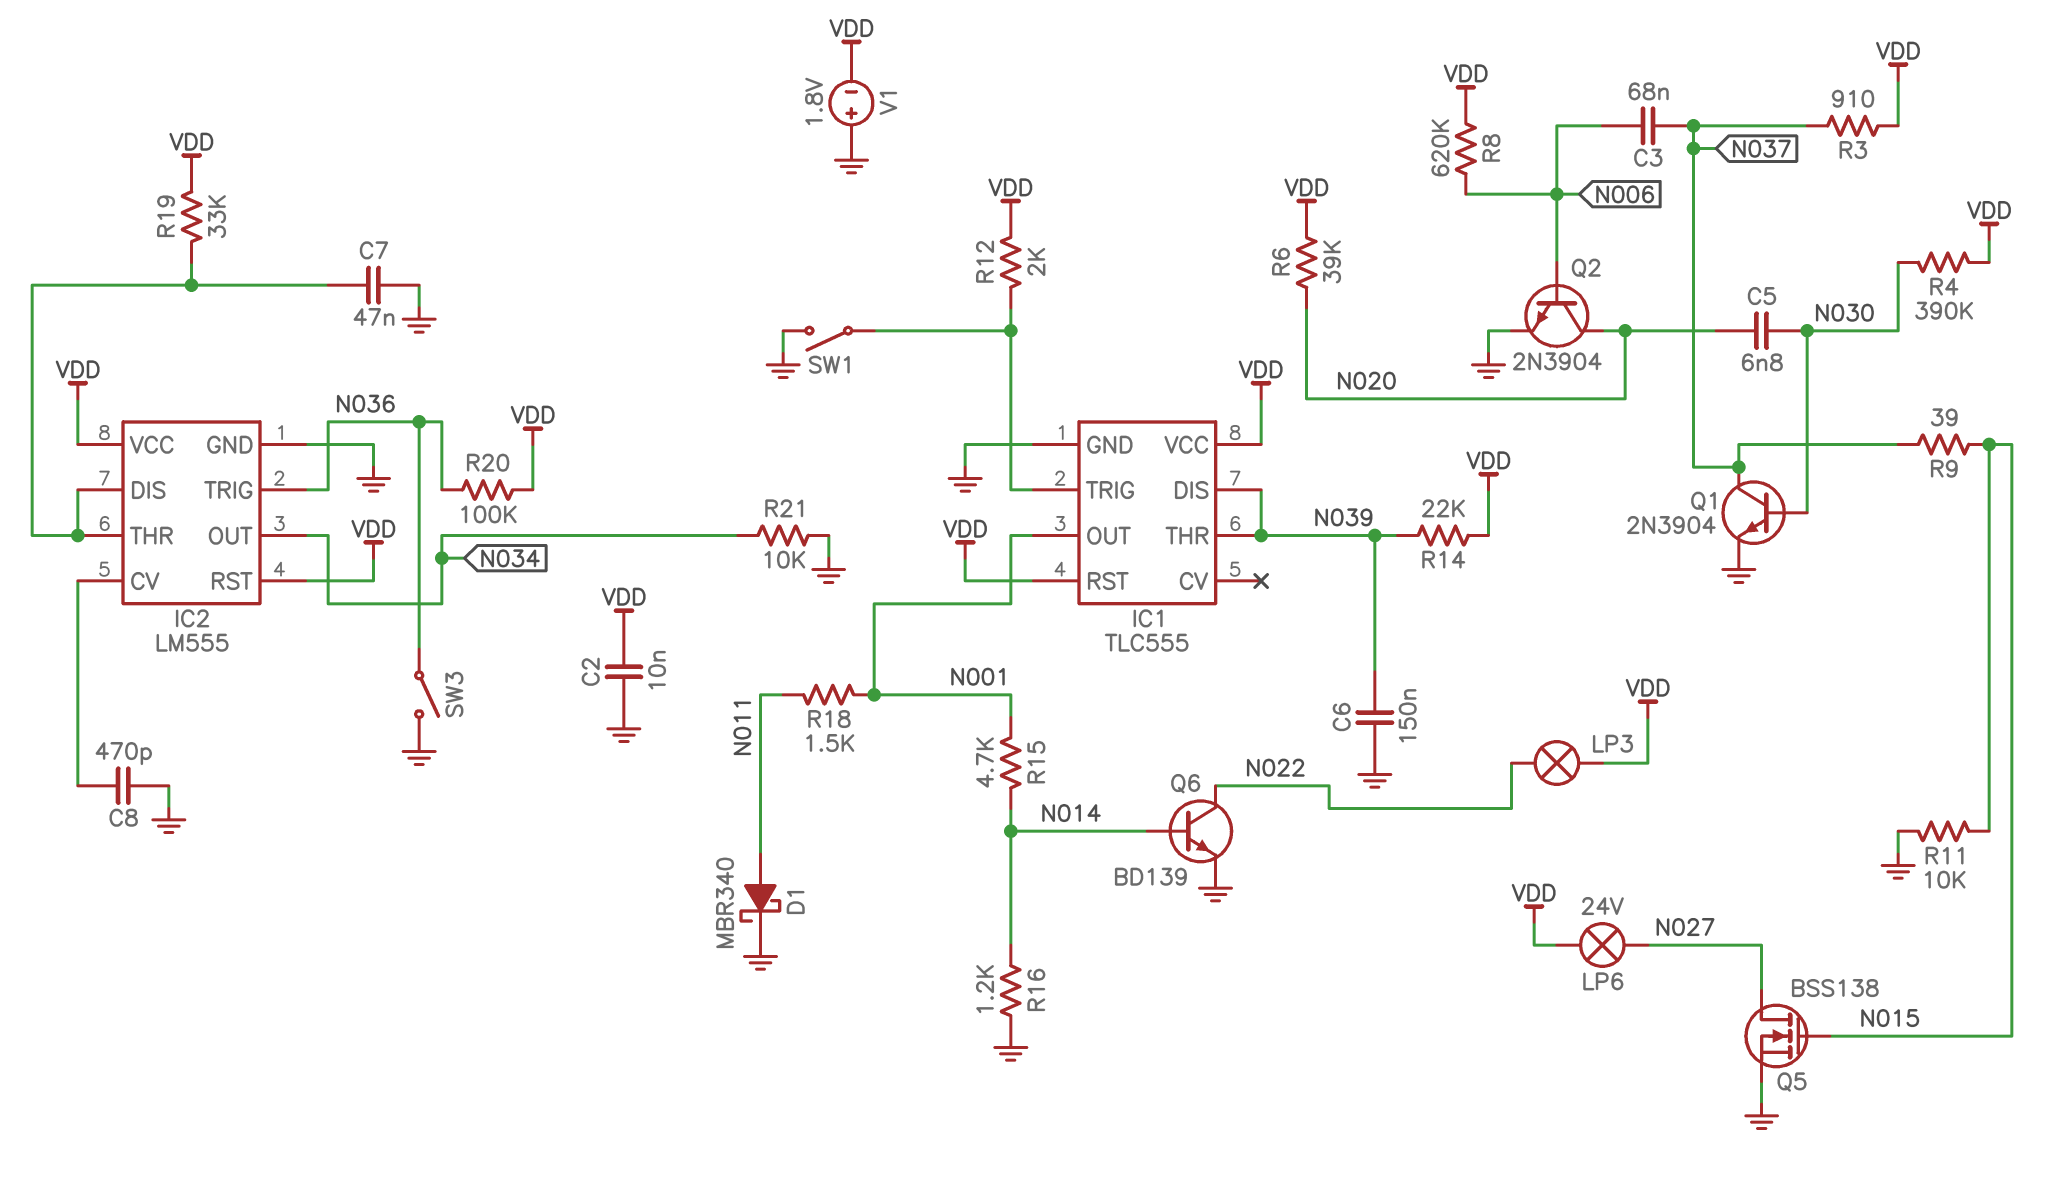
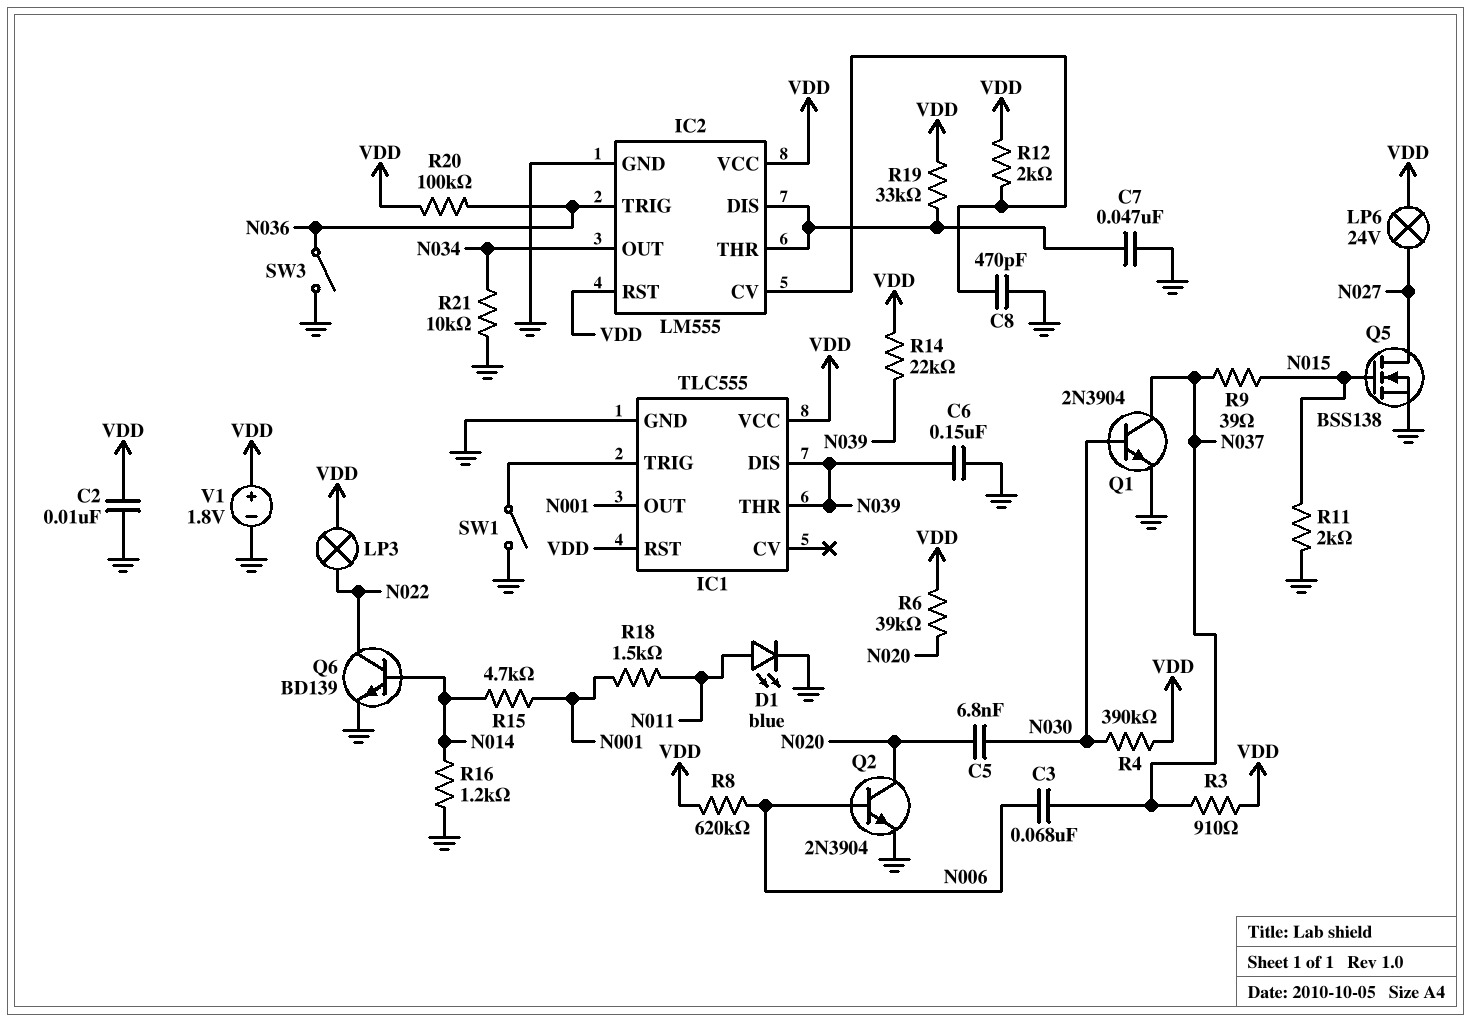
D1: schottky MBR340 (A N011, K GND) -> LED blue (A N011, K GND)
R11: 10k (GND, N015) -> 2k (GND, N015)
R12: 2k (IC1/TRIG, VDD) -> 2k (IC2/CV, VDD)
V1: 1.8V (plus GND, minus VDD) -> 1.8V (plus VDD, minus GND)

